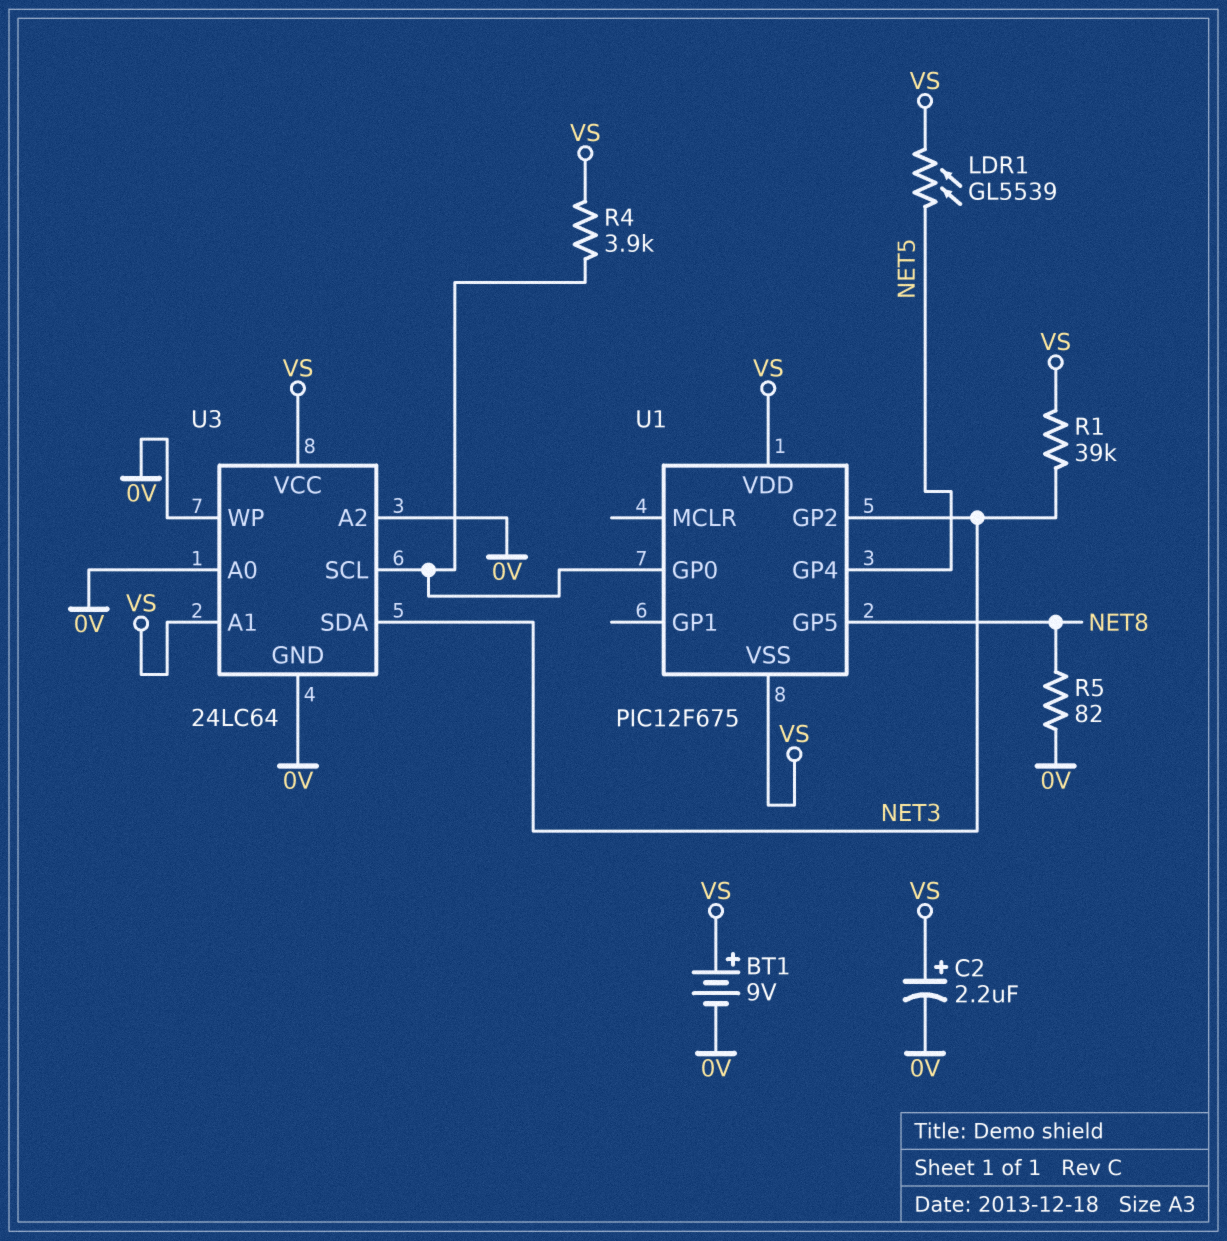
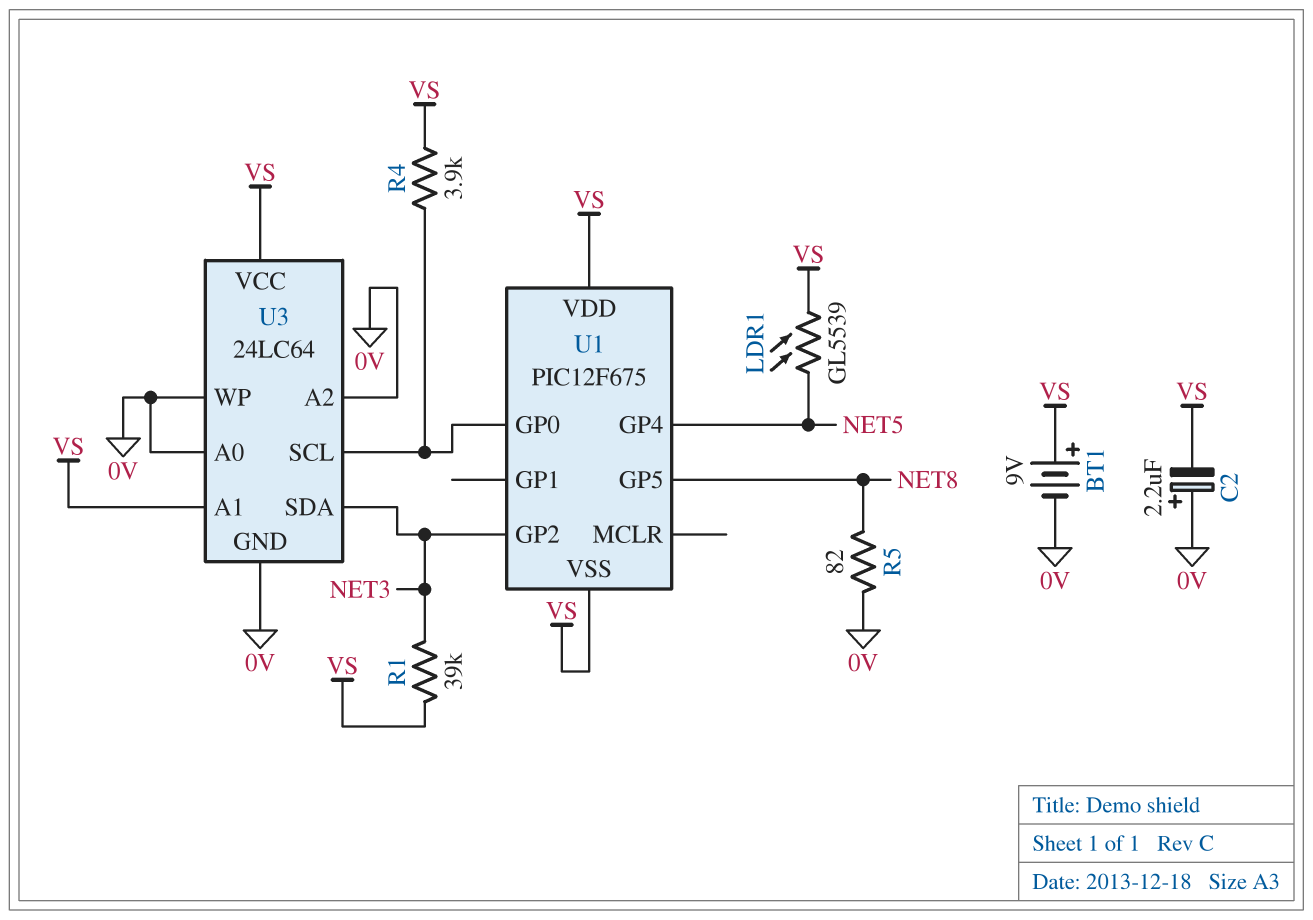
C2: 2.2uF (plus VS, minus 0V) -> 2.2uF (plus 0V, minus VS)

